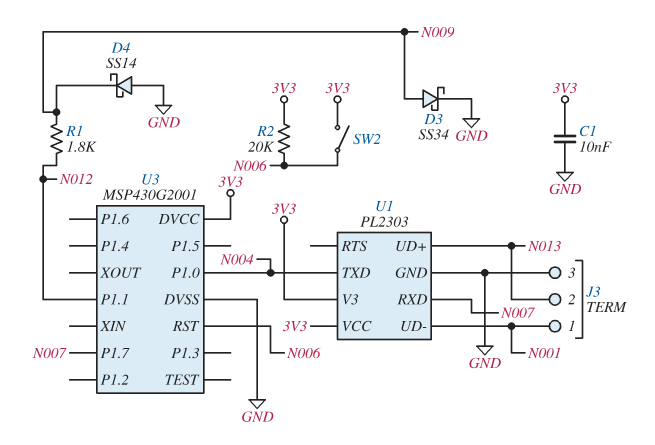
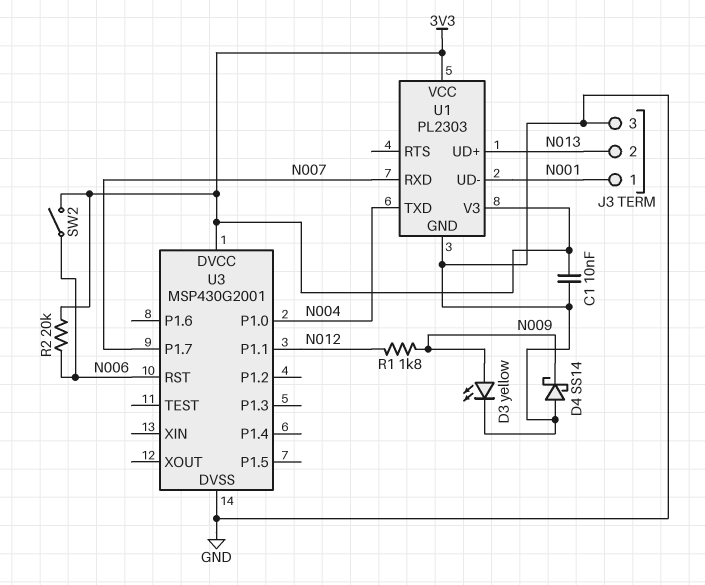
D3: schottky SS34 (A N009, K GND) -> LED yellow (A N009, K GND)

